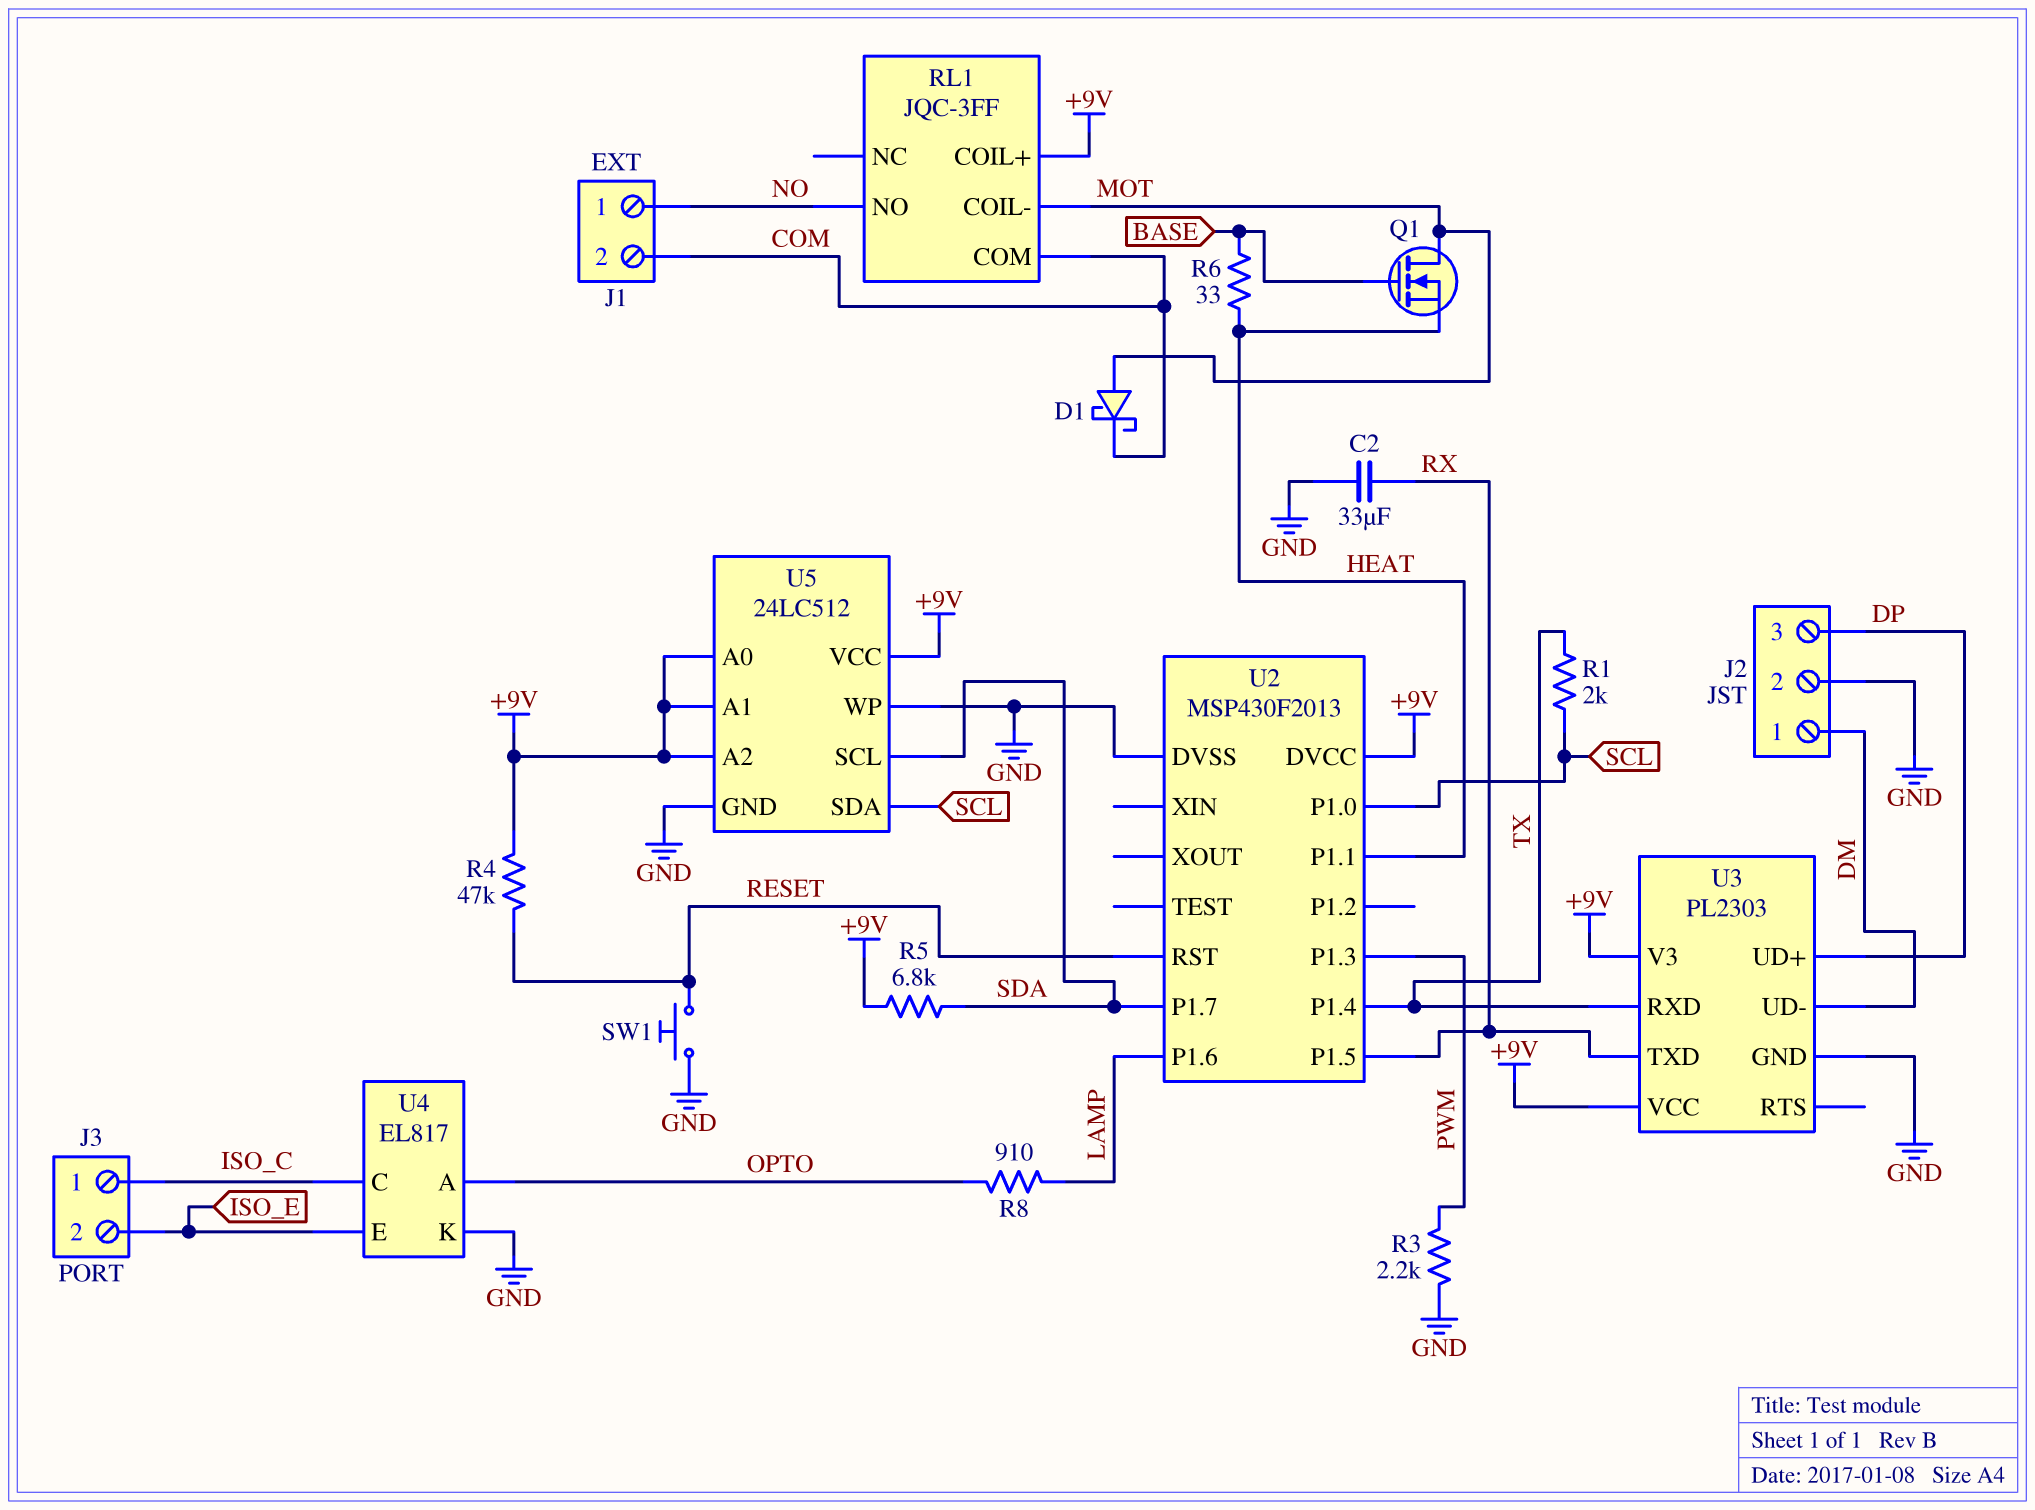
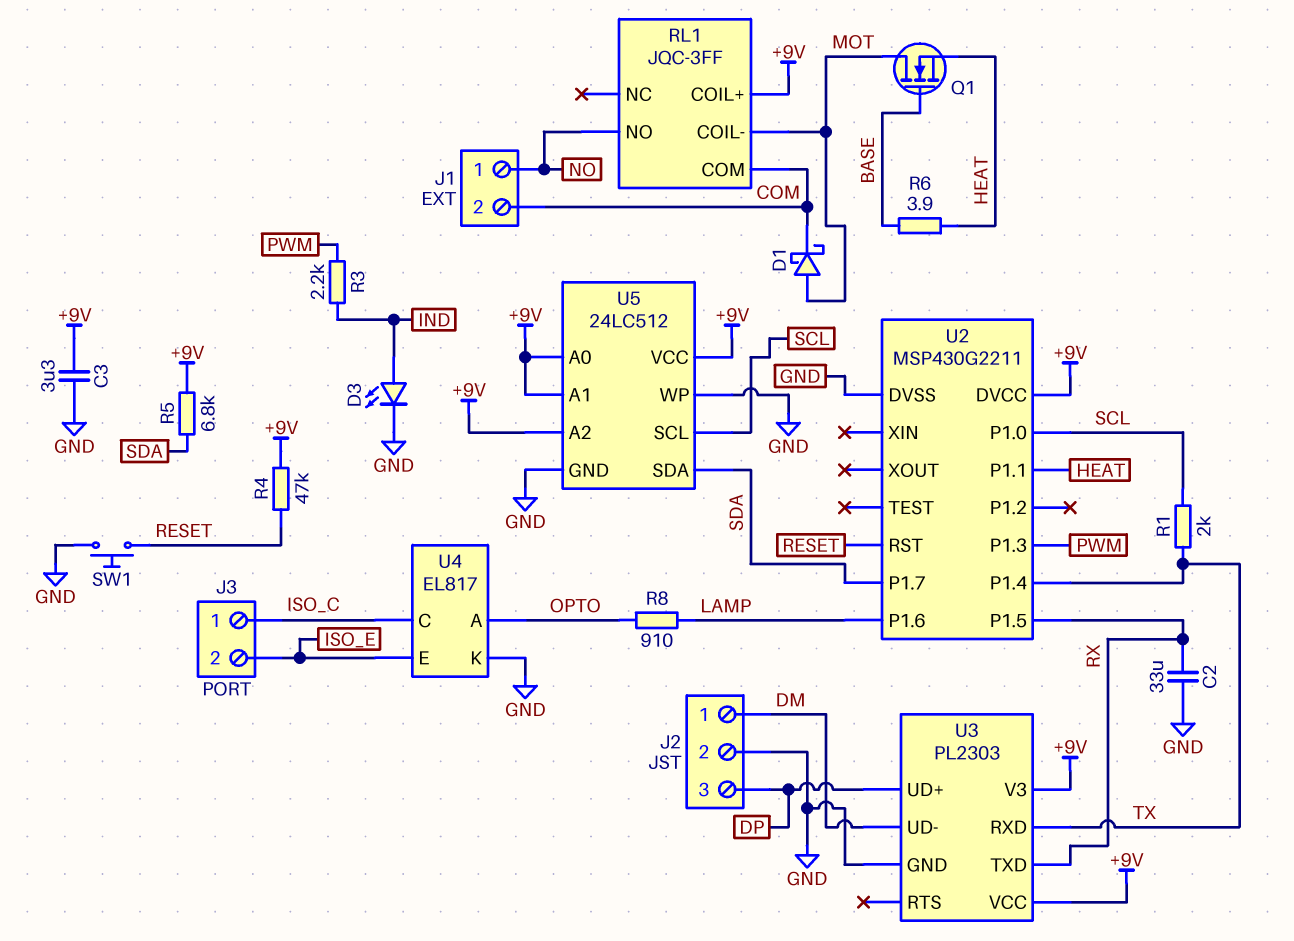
C3: none -> 3.3uF (+9V, GND)
D3: none -> LED (A IND, K GND)
R3: 2.2k (GND, PWM) -> 2.2k (IND, PWM)
R6: 33 (BASE, HEAT) -> 3.9 (BASE, HEAT)
U2: MSP430F2013 -> MSP430G2211
U5 pin SCL: SDA -> SCL
U5 pin SDA: SCL -> SDA

